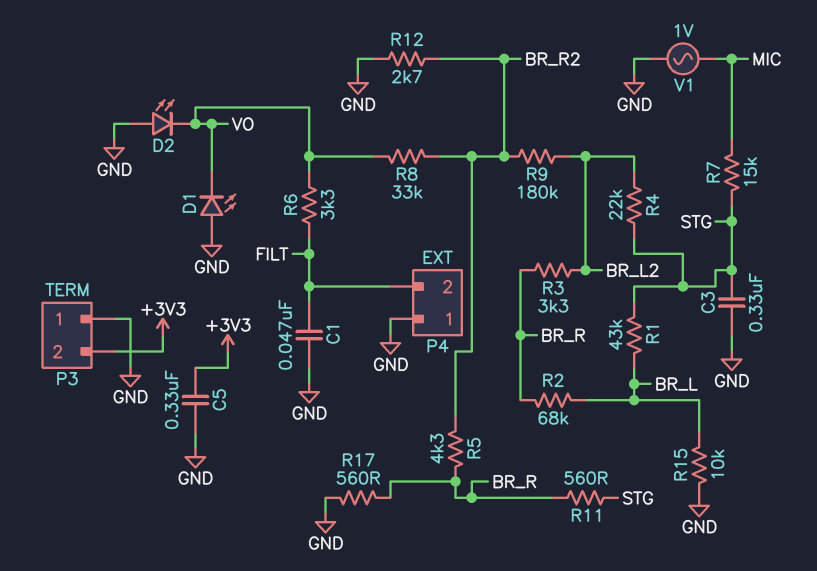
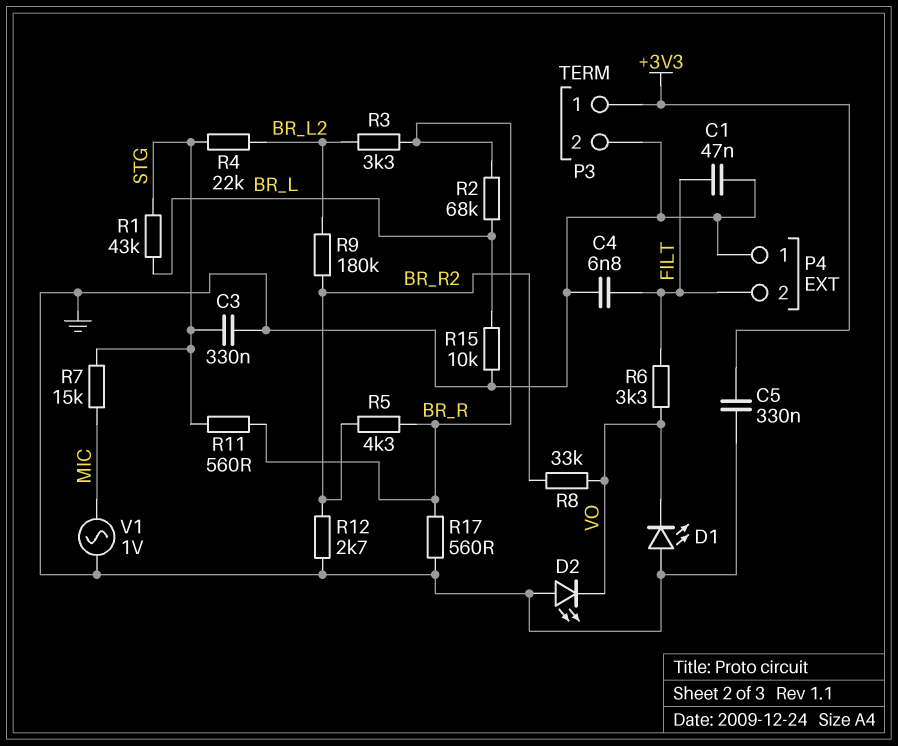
C4: none -> 6.8nF (FILT, GND)
P3 pin 1: GND -> +3V3
P3 pin 2: +3V3 -> GND

